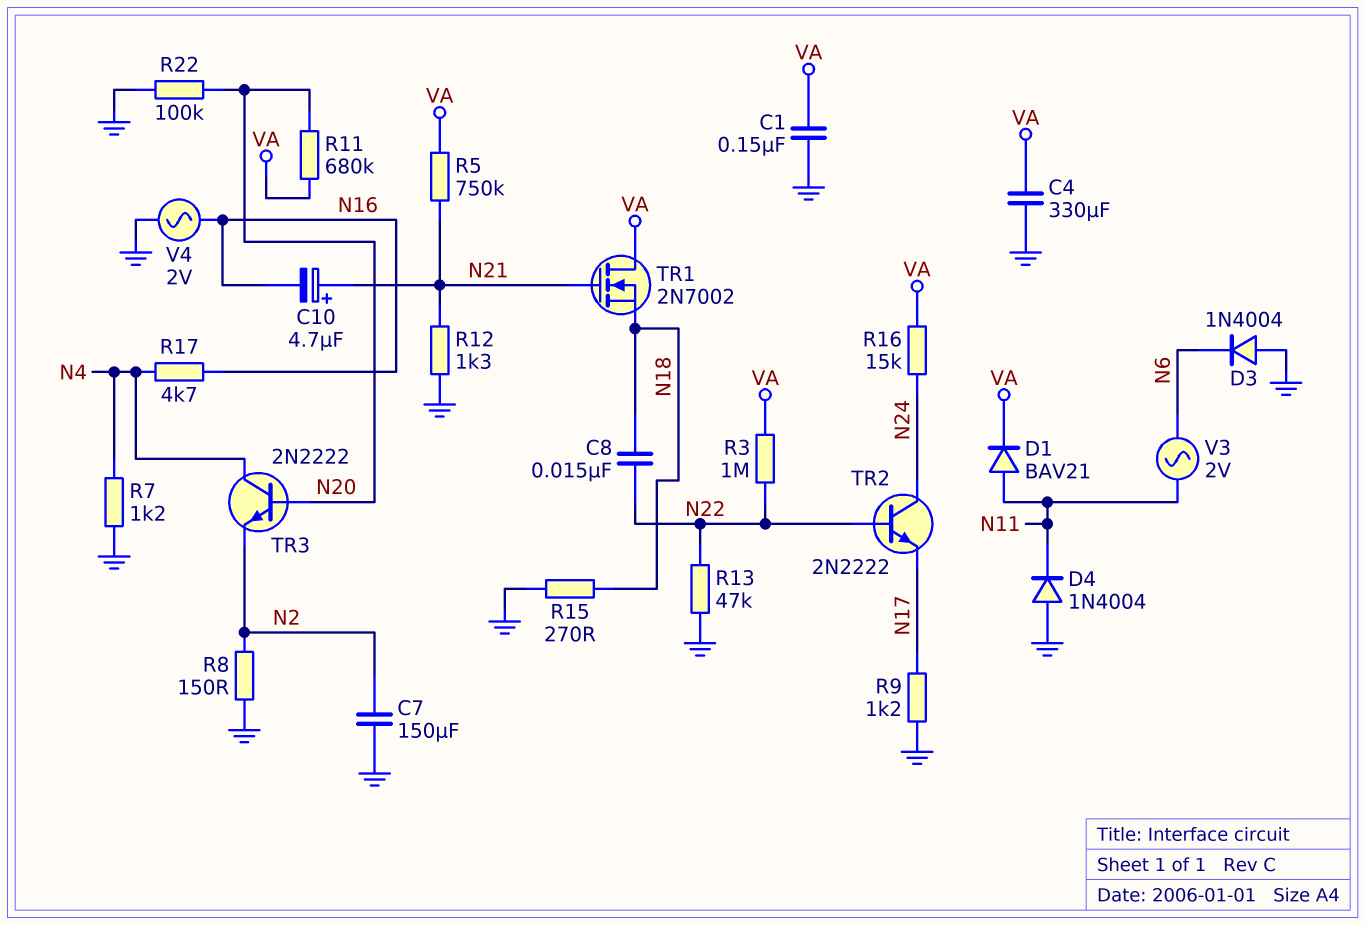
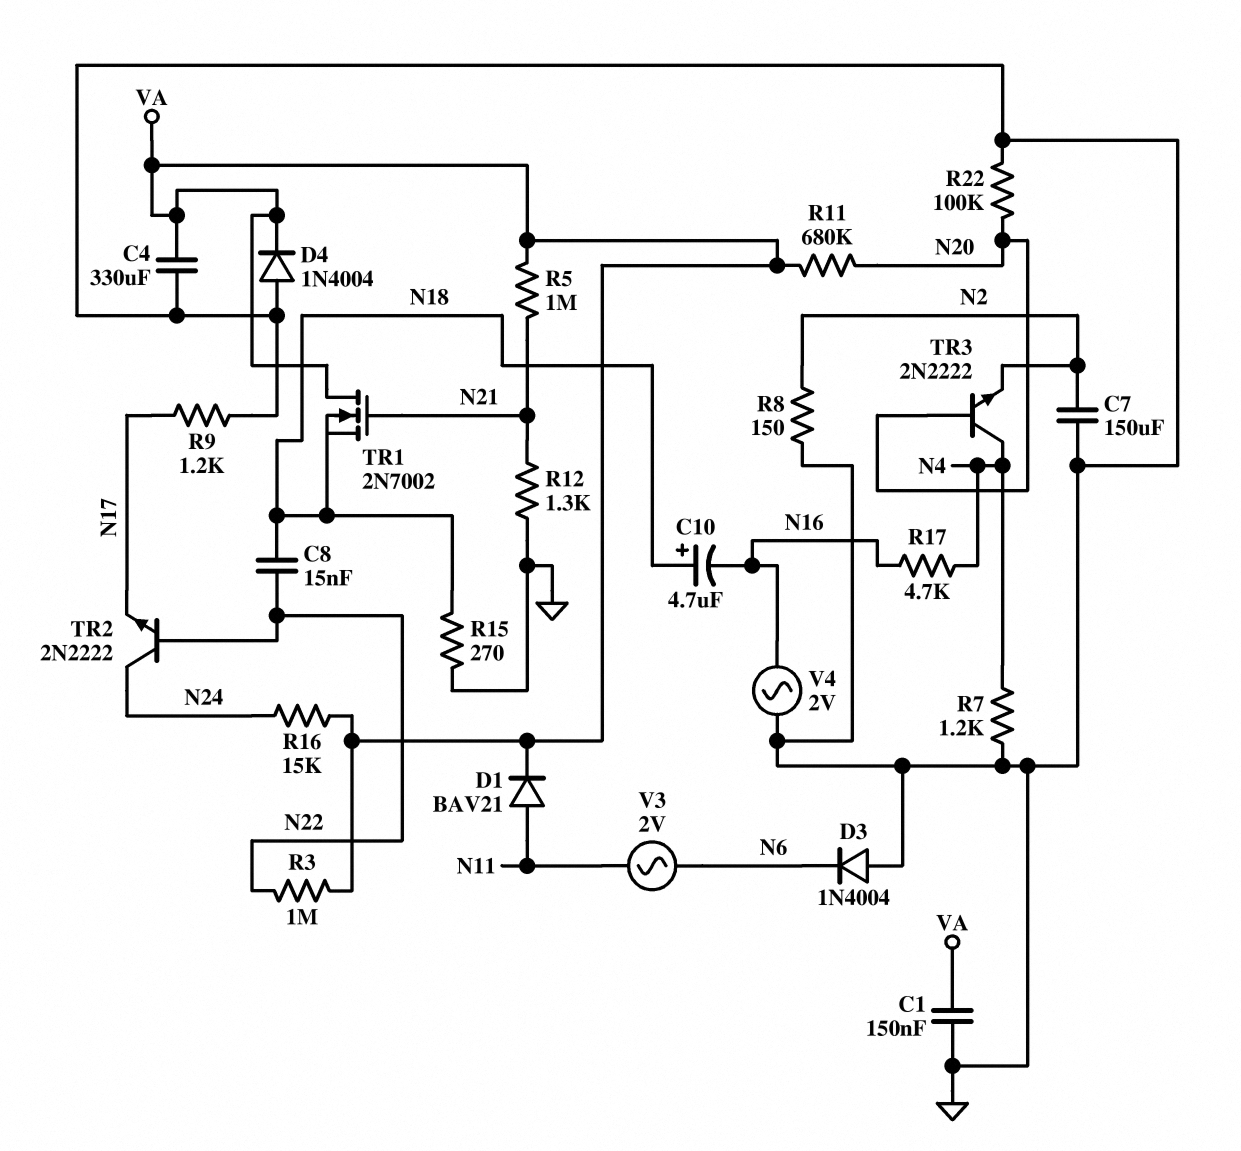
C10: 4.7uF (plus N21, minus N16) -> 4.7uF (plus N18, minus N16)
D4: diode 1N4004 (A GND, K N11) -> diode 1N4004 (A GND, K VA)
R5: 750k (N21, VA) -> 1M (N21, VA)
R13: 47k (GND, N22) -> none

